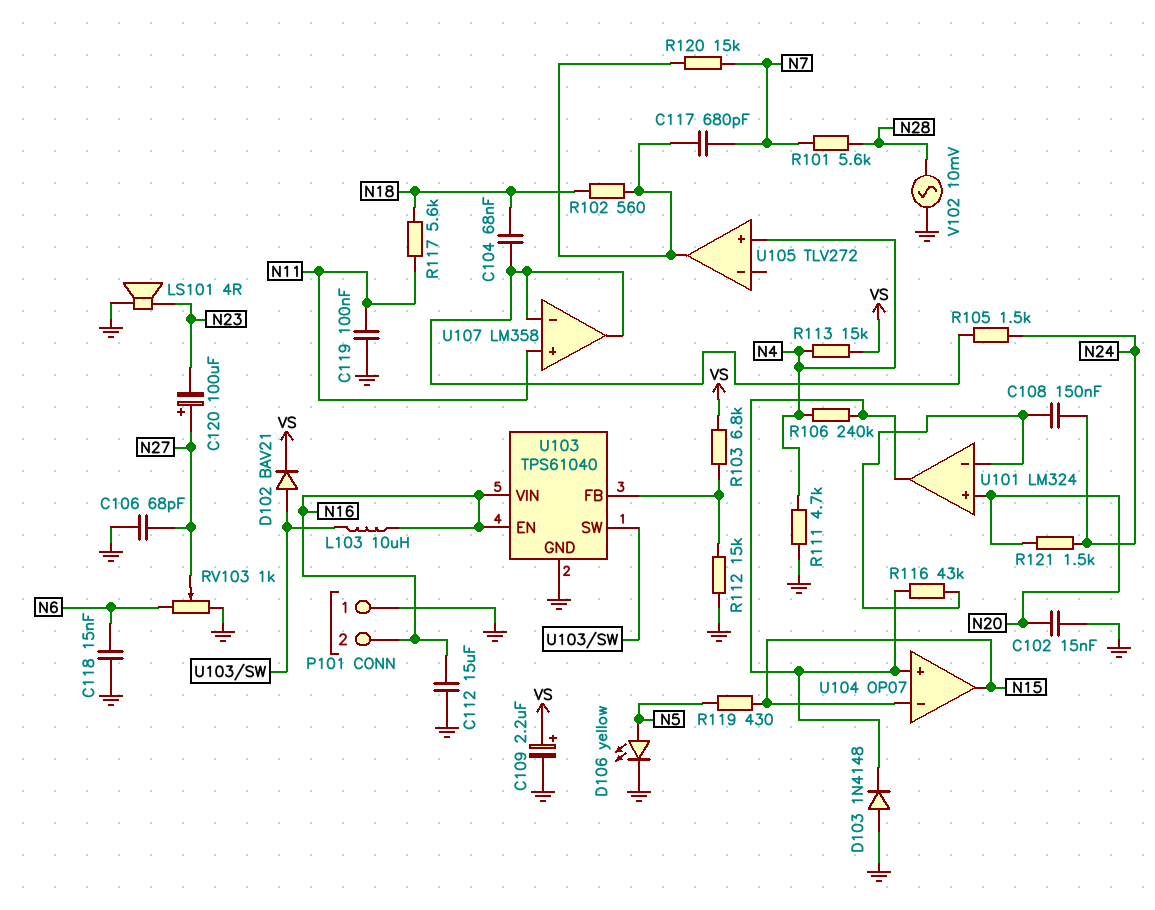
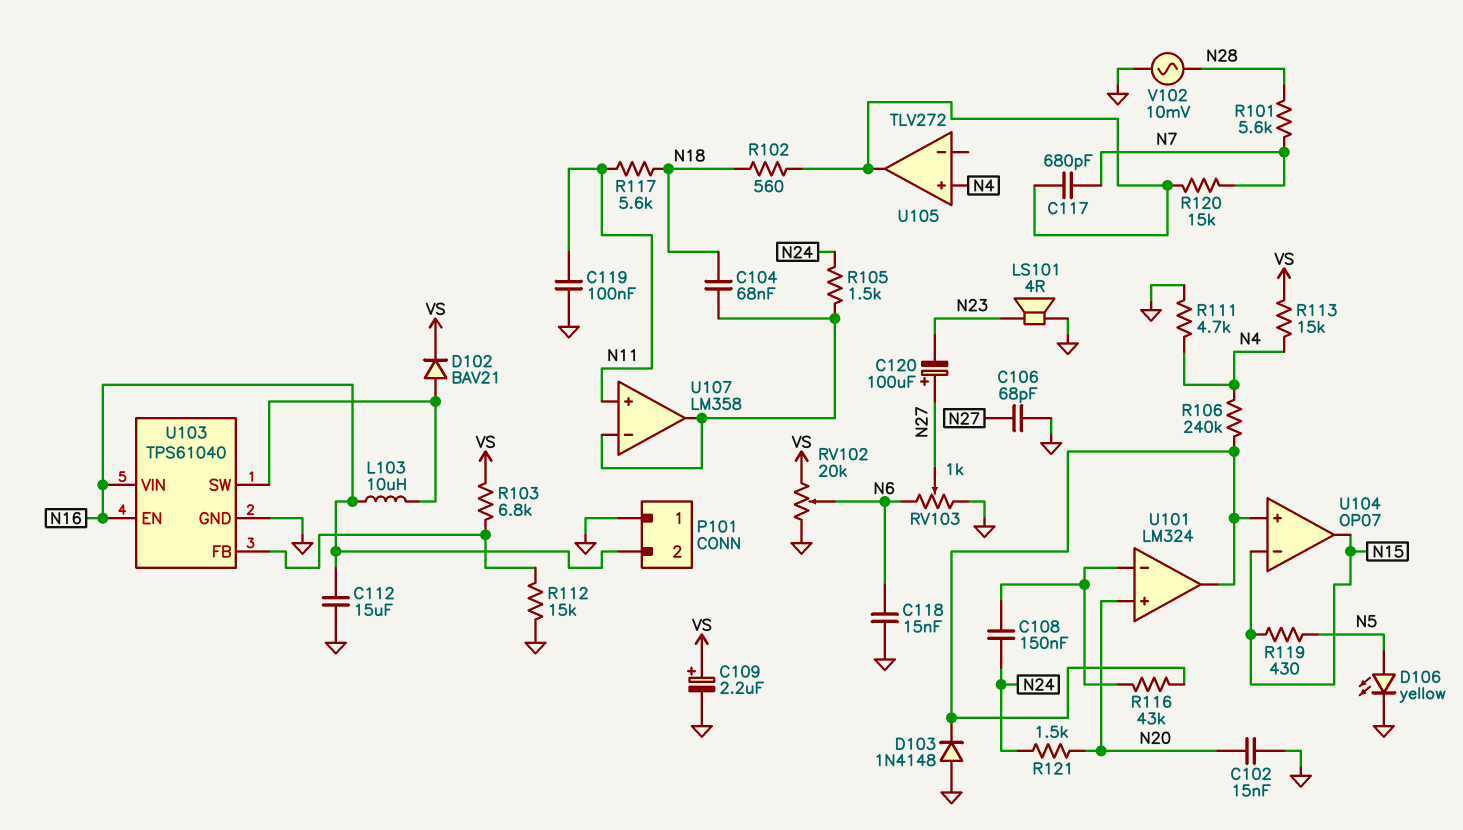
RV102: none -> 20k (GND, VS, wiper N6)

